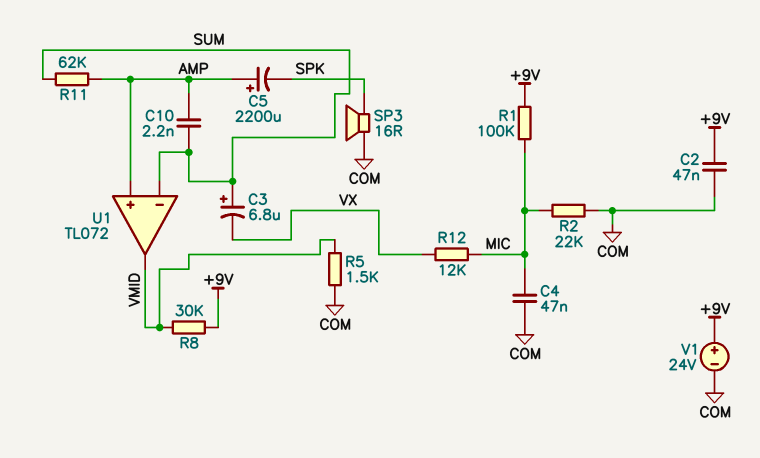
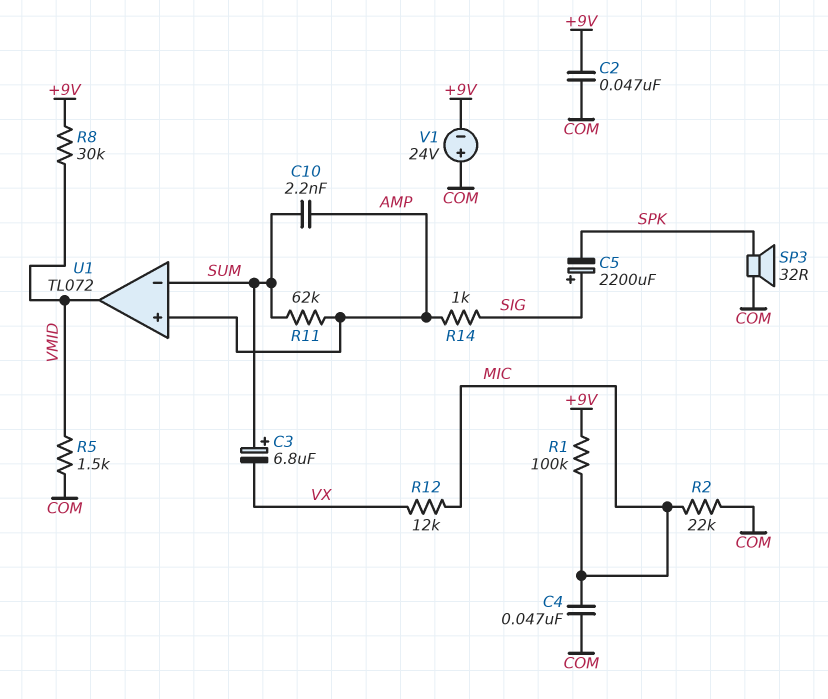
C5: 2200uF (plus AMP, minus SPK) -> 2200uF (plus SIG, minus SPK)
R14: none -> 1k (AMP, SIG)
SP3: speaker 16R (COM, SPK) -> speaker 32R (COM, SPK)
V1: 24V (plus +9V, minus COM) -> 24V (plus COM, minus +9V)

